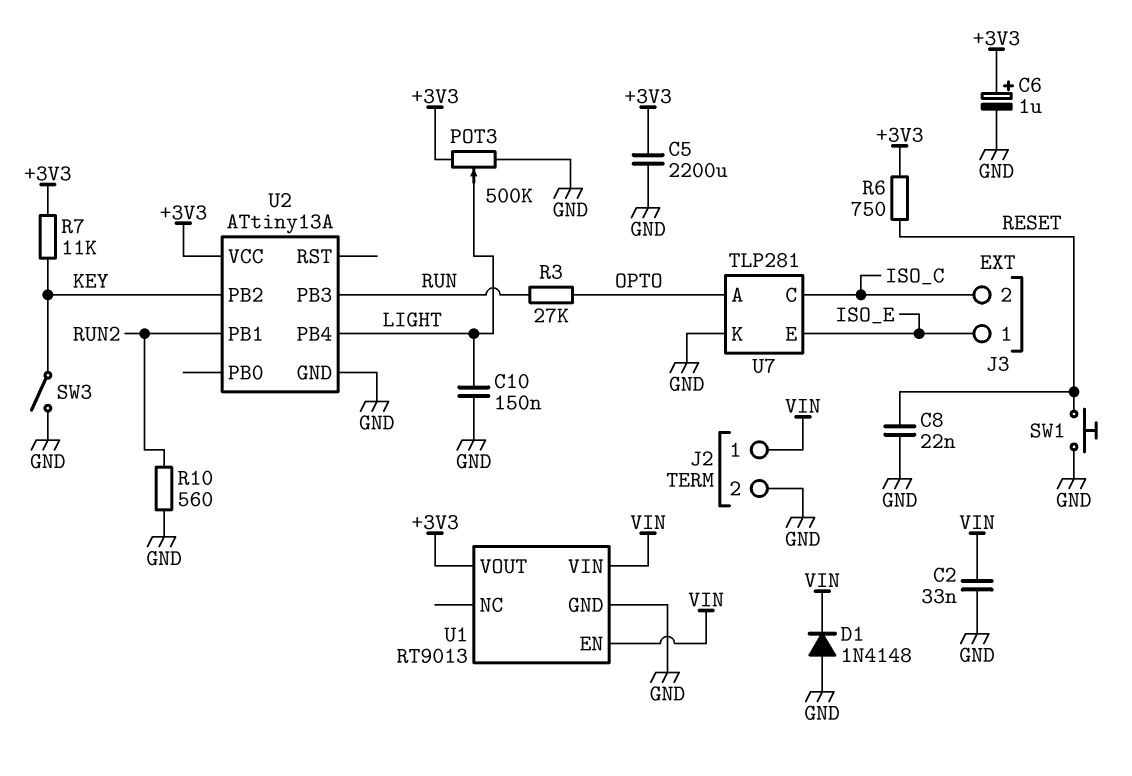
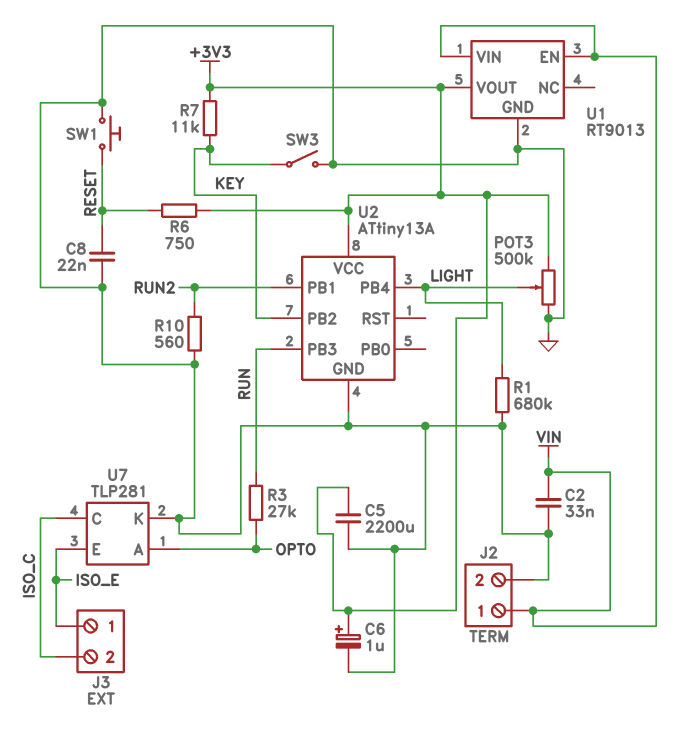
C10: 150nF (GND, LIGHT) -> none
D1: diode 1N4148 (A GND, K VIN) -> none
R1: none -> 680k (GND, LIGHT)

